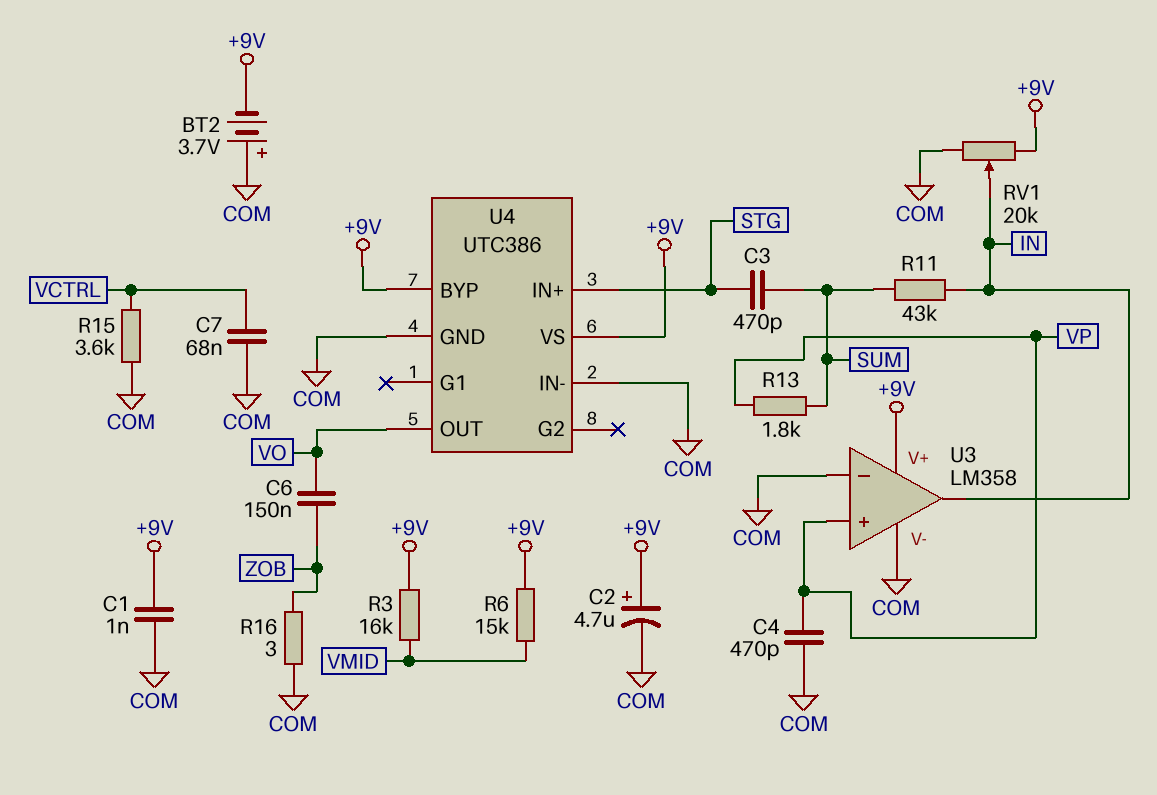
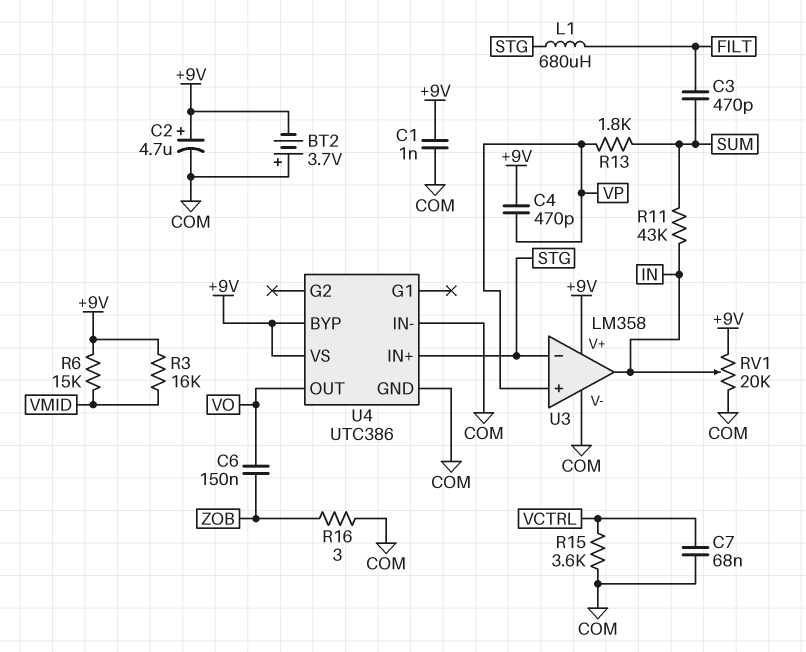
C3: 470pF (STG, SUM) -> 470pF (FILT, SUM)
C4: 470pF (COM, VP) -> 470pF (+9V, VP)
L1: none -> 680uH (FILT, STG)
U3 pin in-: COM -> STG

